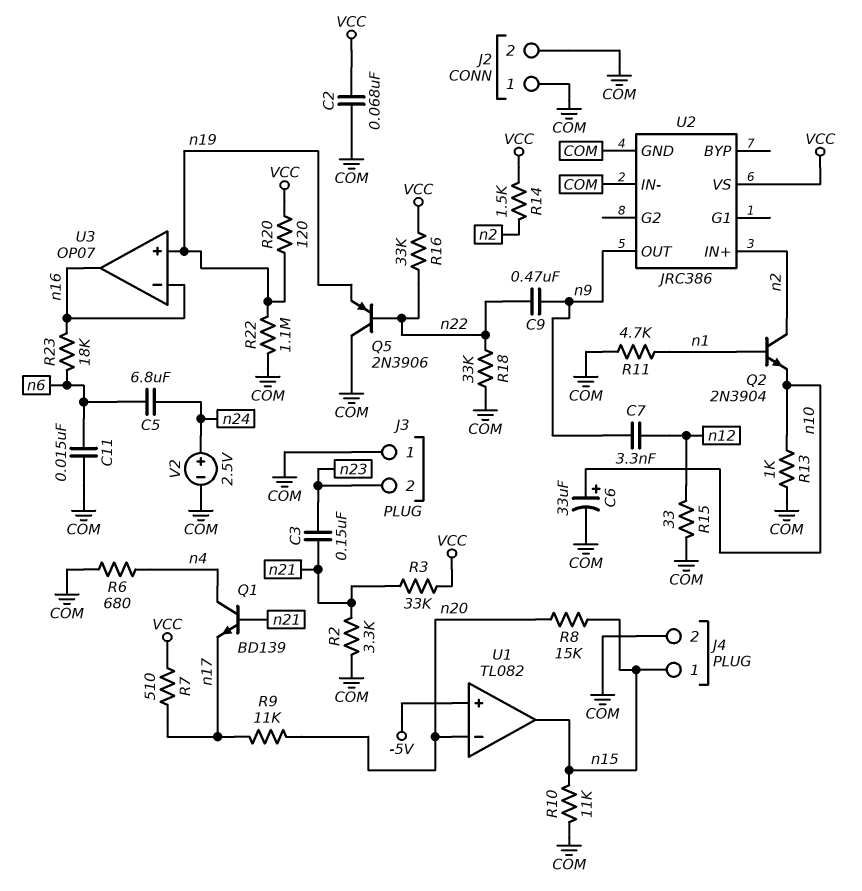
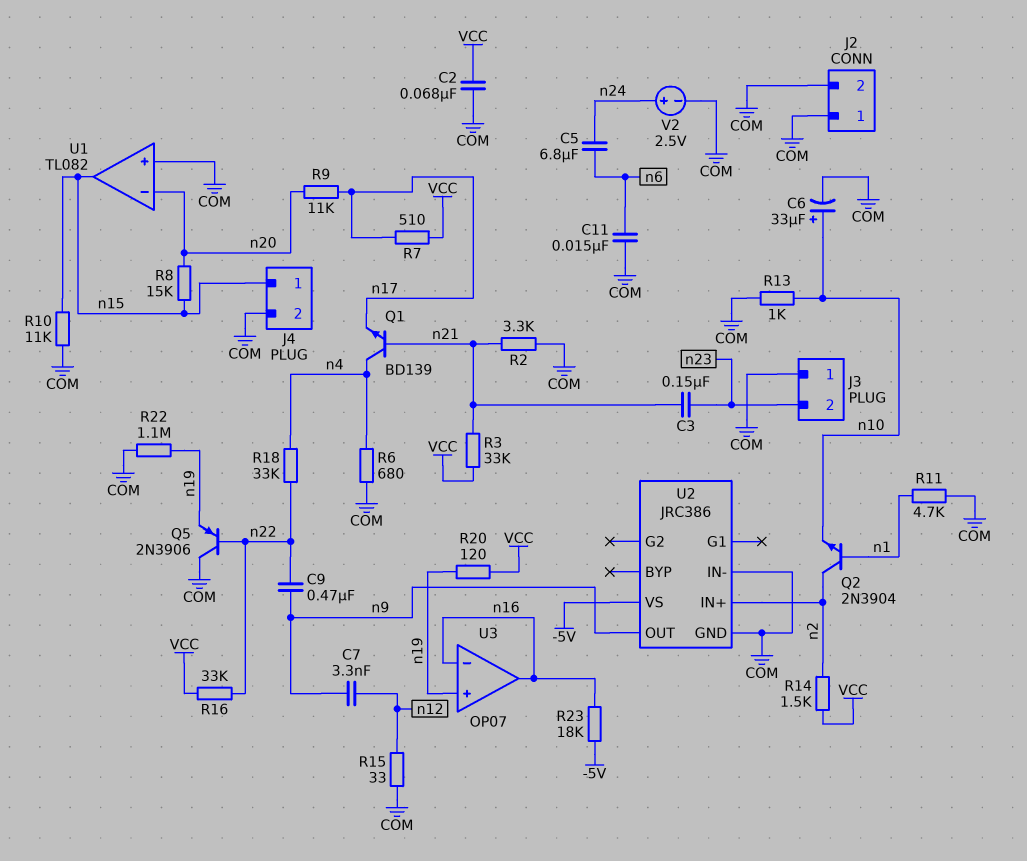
R18: 33k (COM, n22) -> 33k (n4, n22)
R23: 18k (n6, n16) -> 18k (-5V, n16)
U1 pin in+: -5V -> COM
U2 pin VS: VCC -> -5V

